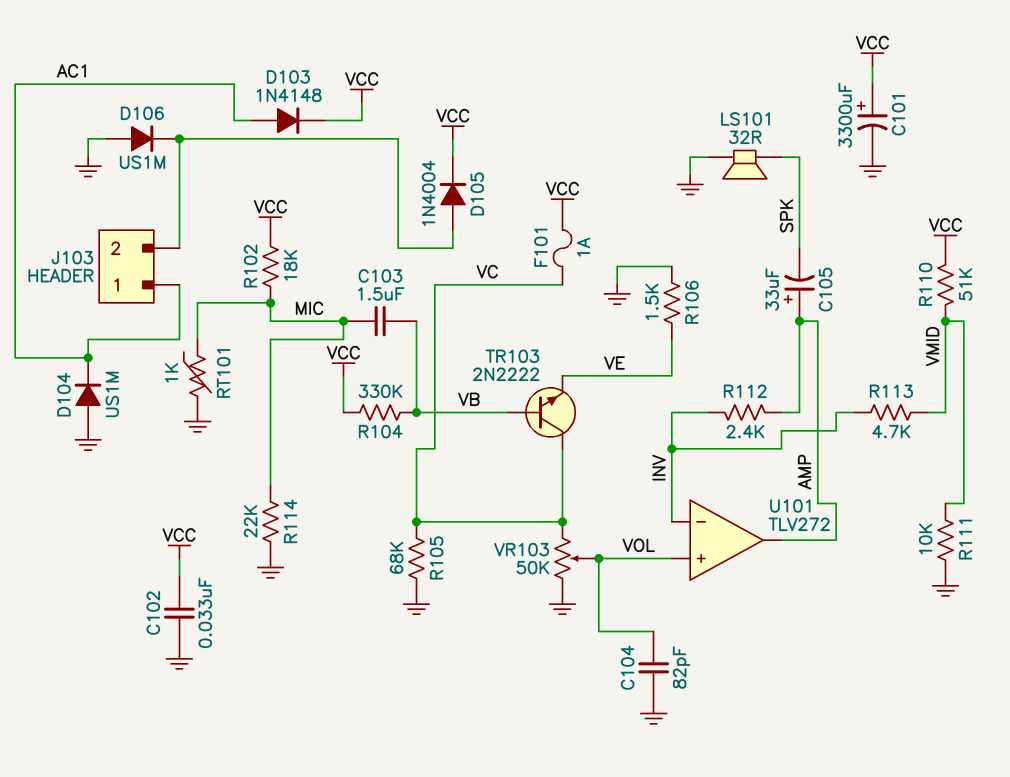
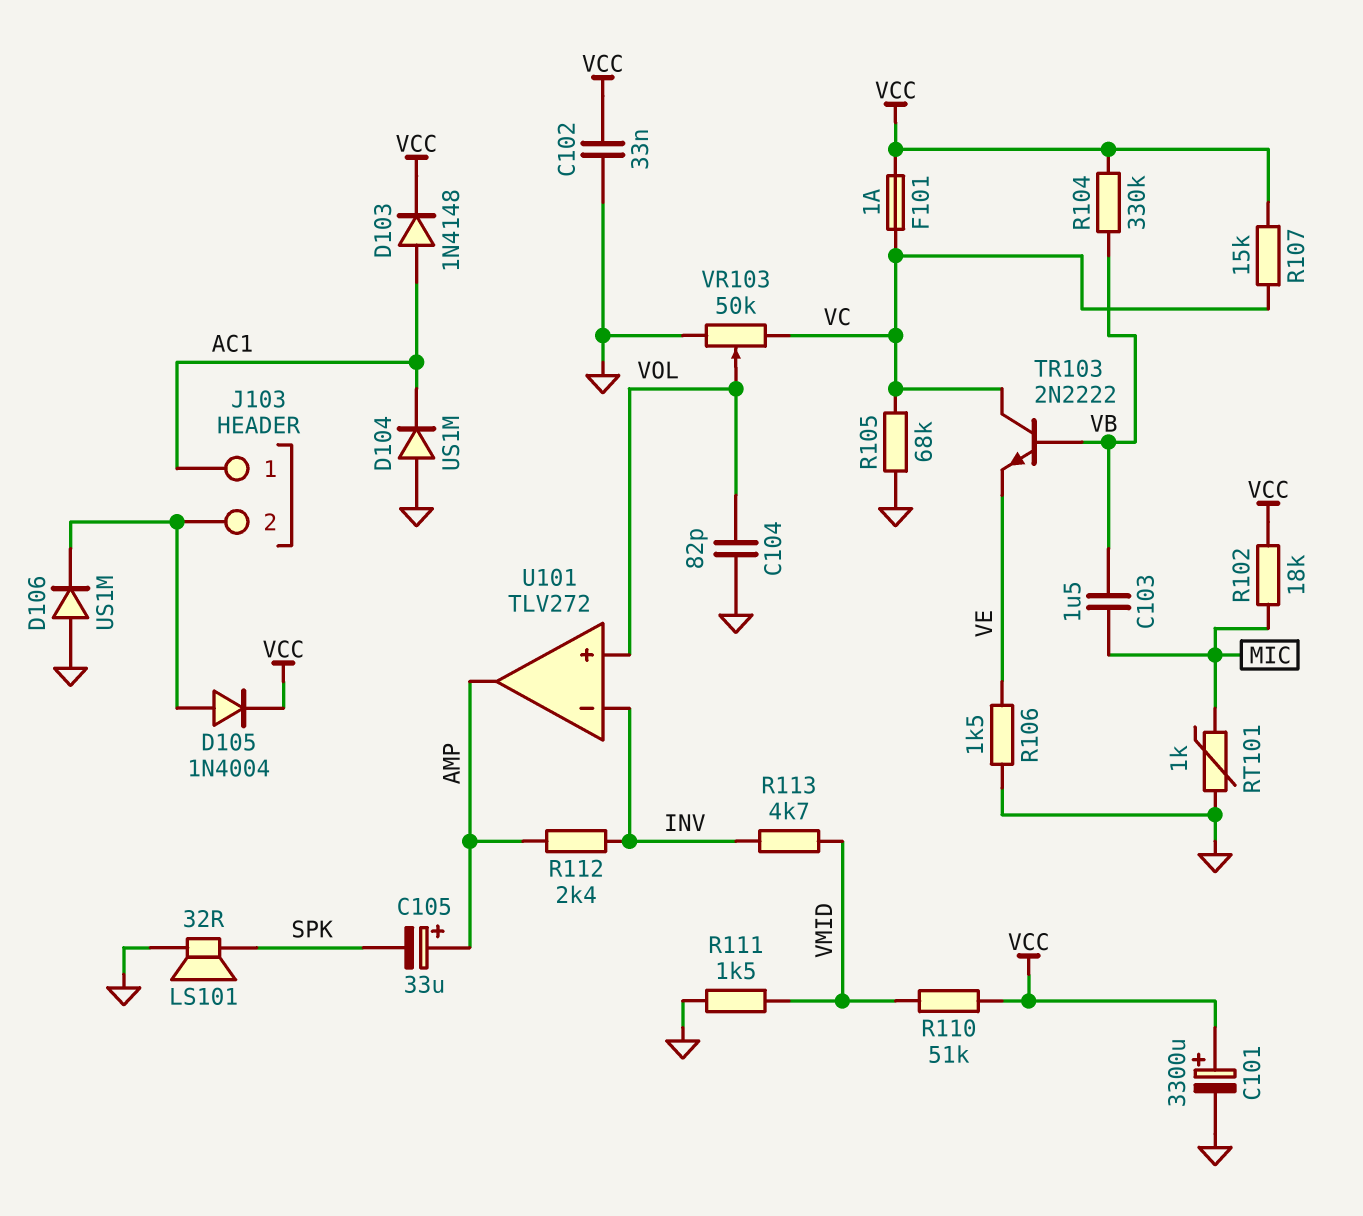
R107: none -> 15k (VC, VCC)
R111: 10k (GND, VMID) -> 1.5k (GND, VMID)
R114: 22k (GND, MIC) -> none

